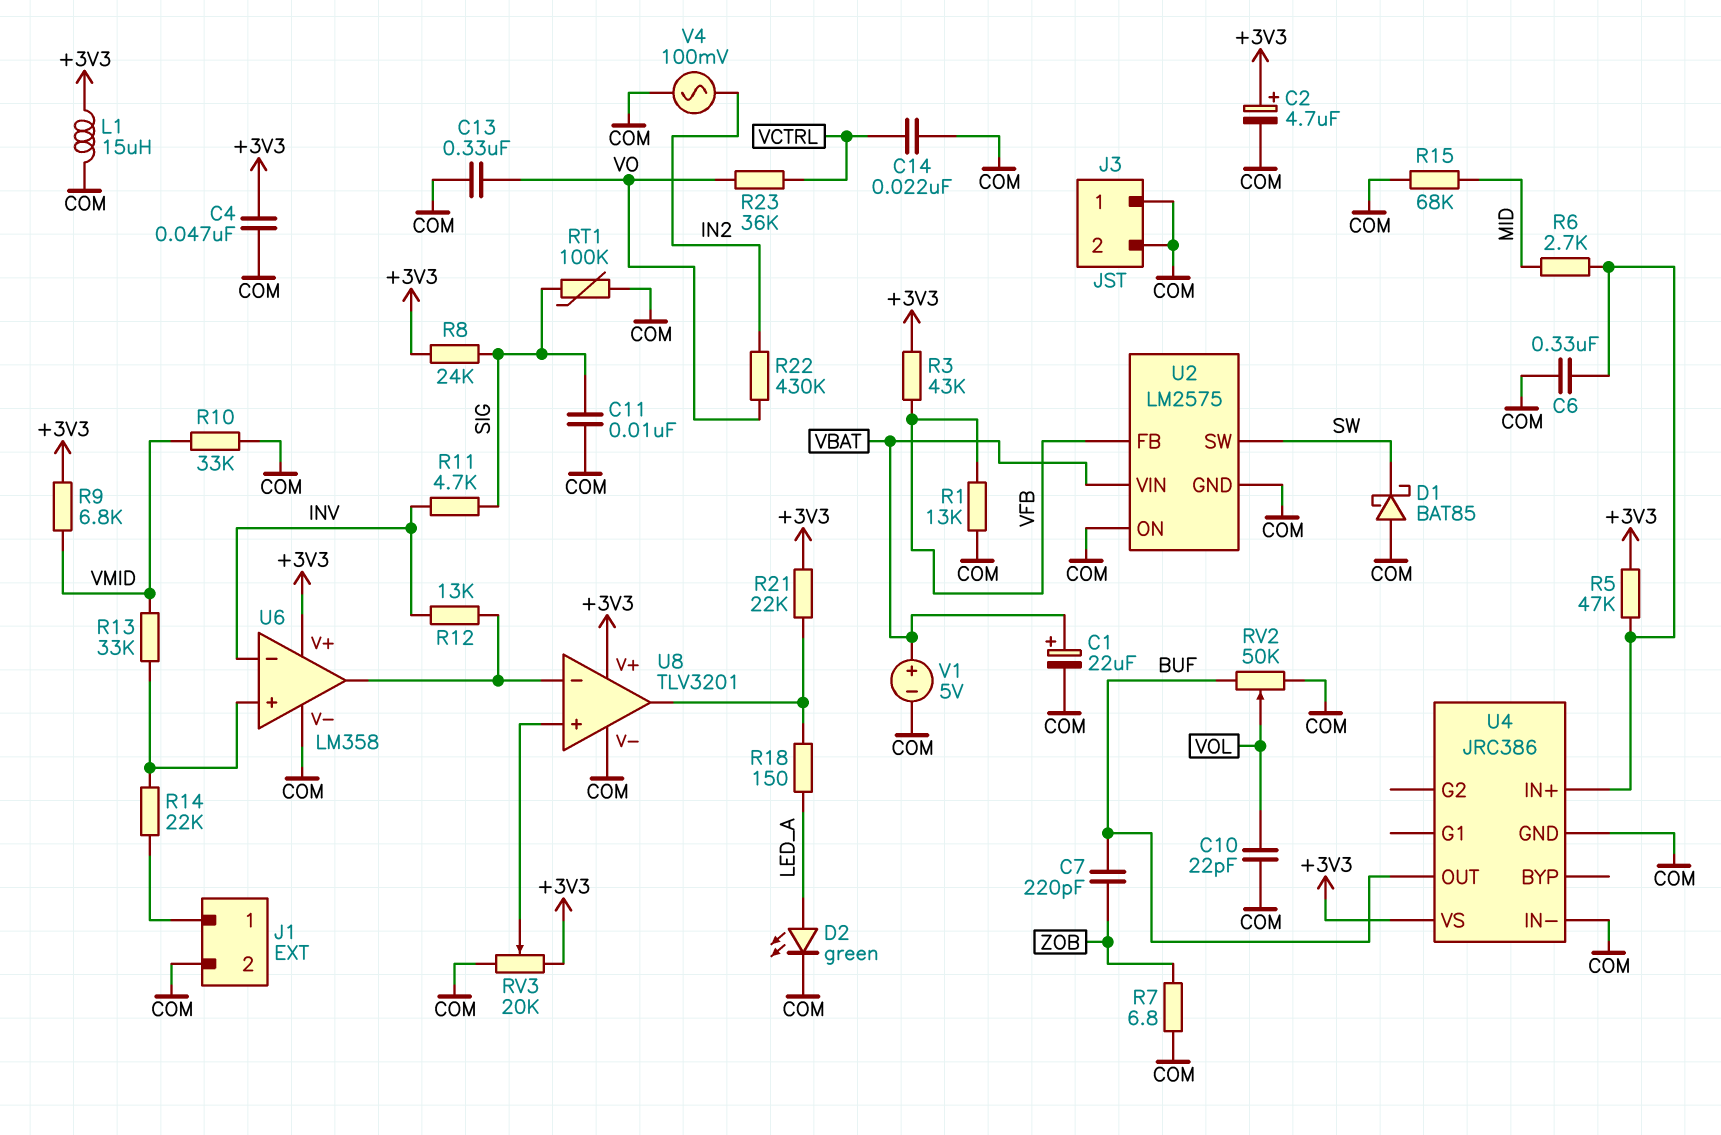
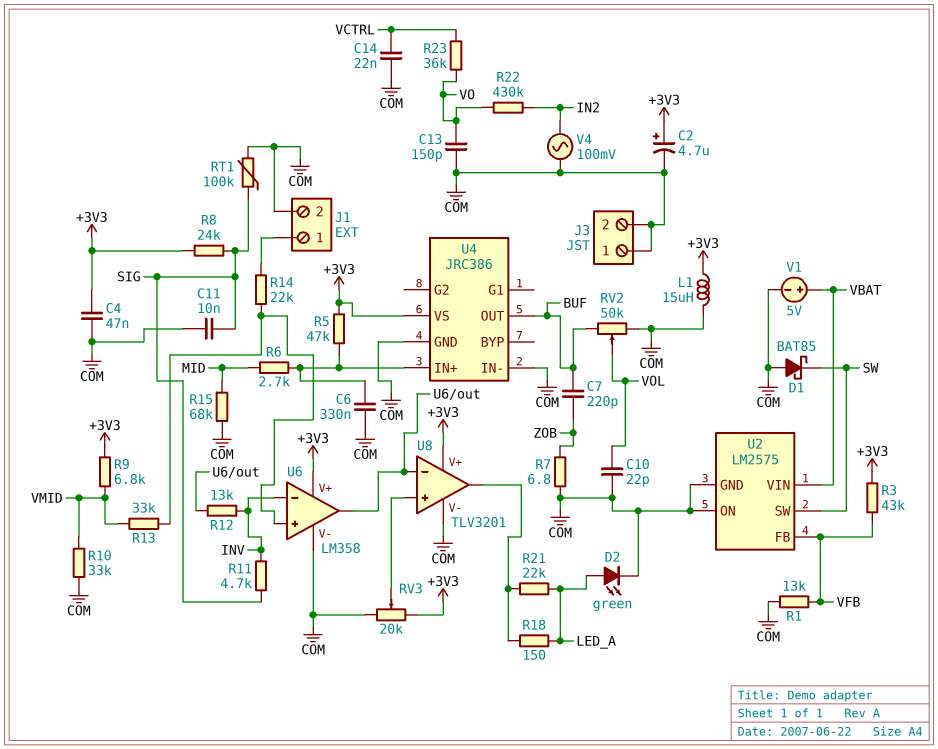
C1: 22uF (plus VBAT, minus COM) -> none
C13: 330nF (COM, VO) -> 150pF (COM, VO)
R21: 22k (+3V3, U8/out) -> 22k (LED_A, U8/out)

